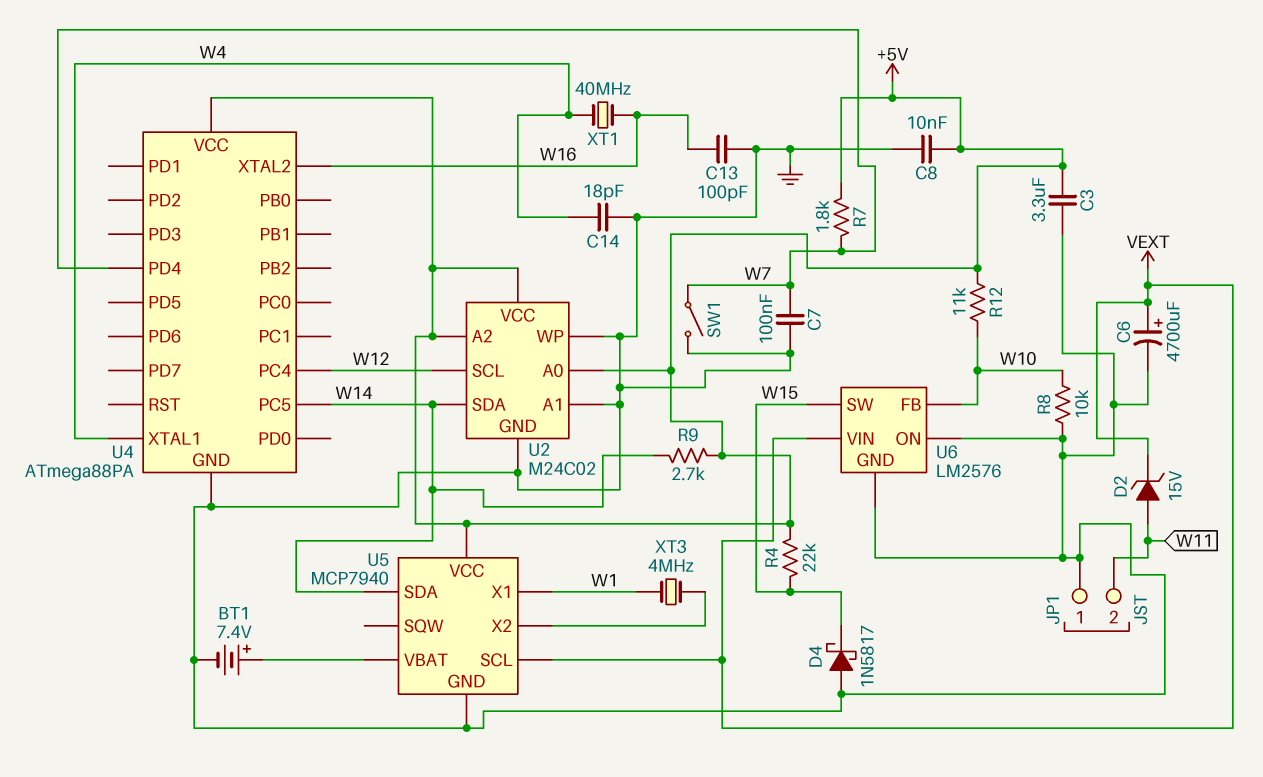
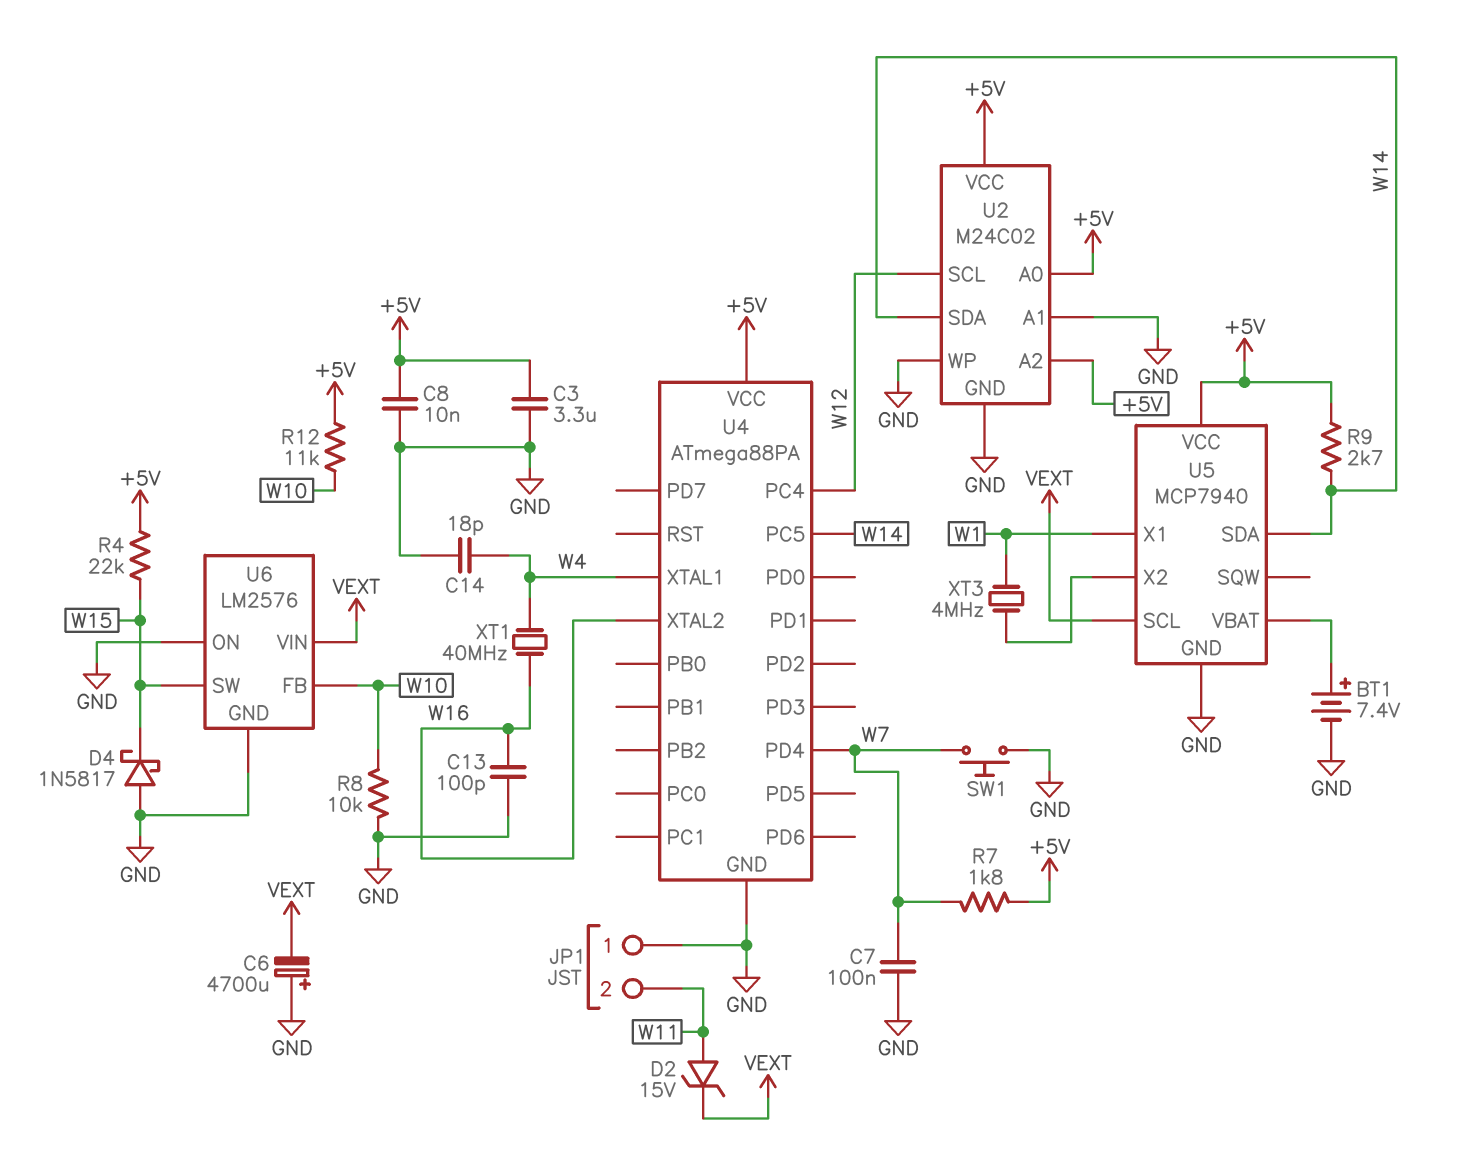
C6: 4700uF (plus VEXT, minus GND) -> 4700uF (plus GND, minus VEXT)
SW1: switch (GND, W7) -> button (GND, W7)

